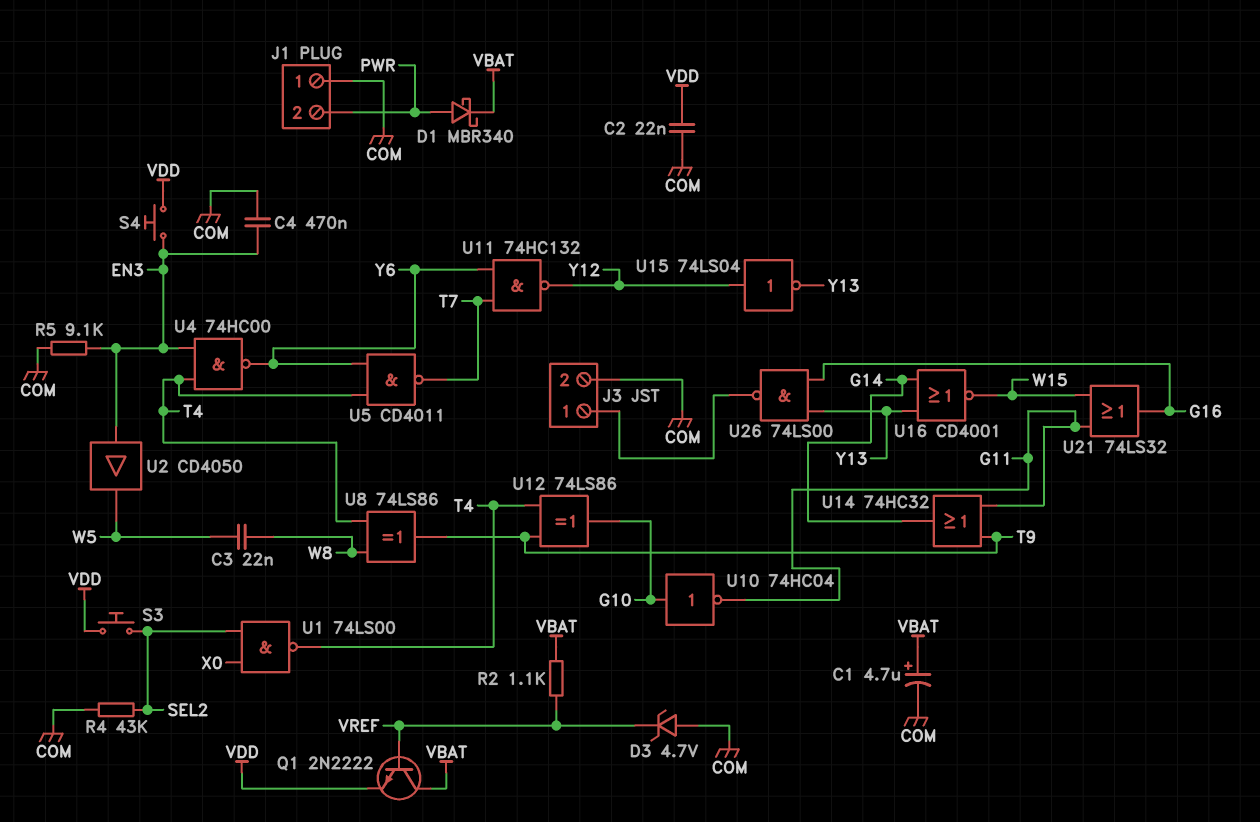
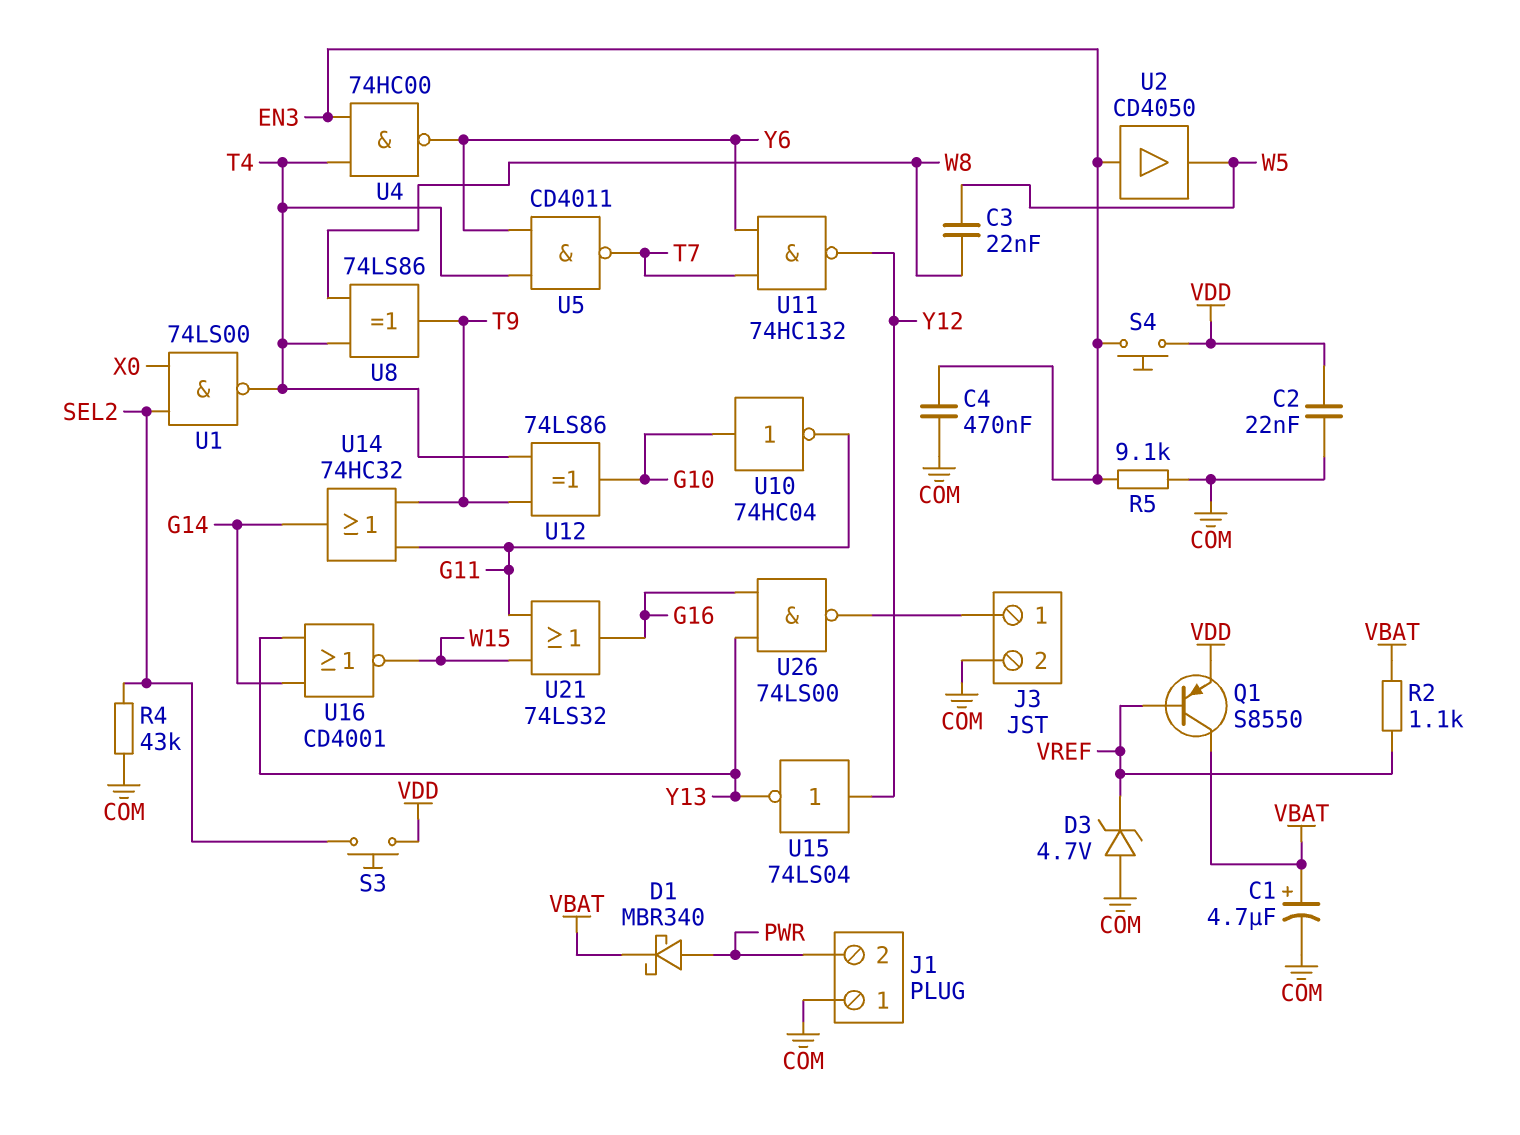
Q1: NPN 2N2222 (B VREF, C VBAT, E VDD) -> PNP S8550 (B VREF, C VBAT, E VDD)

